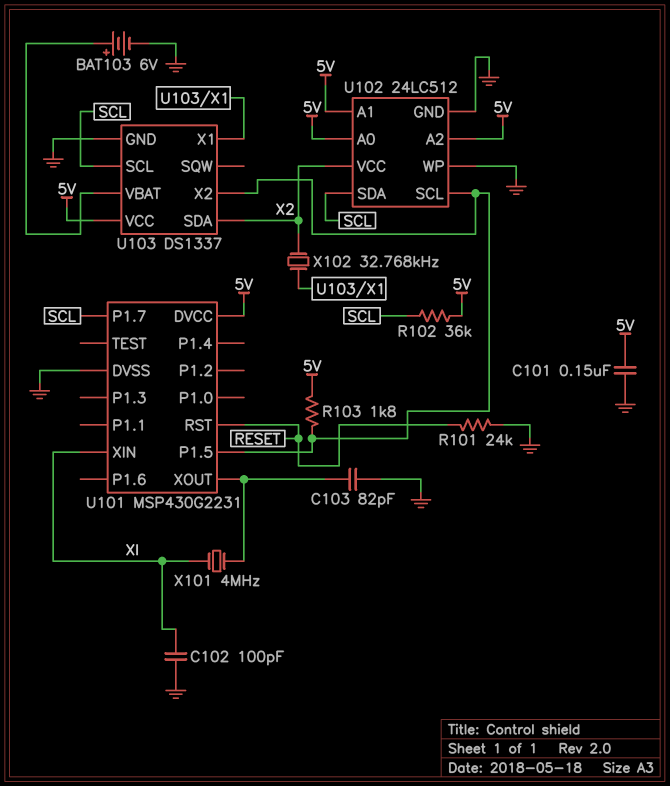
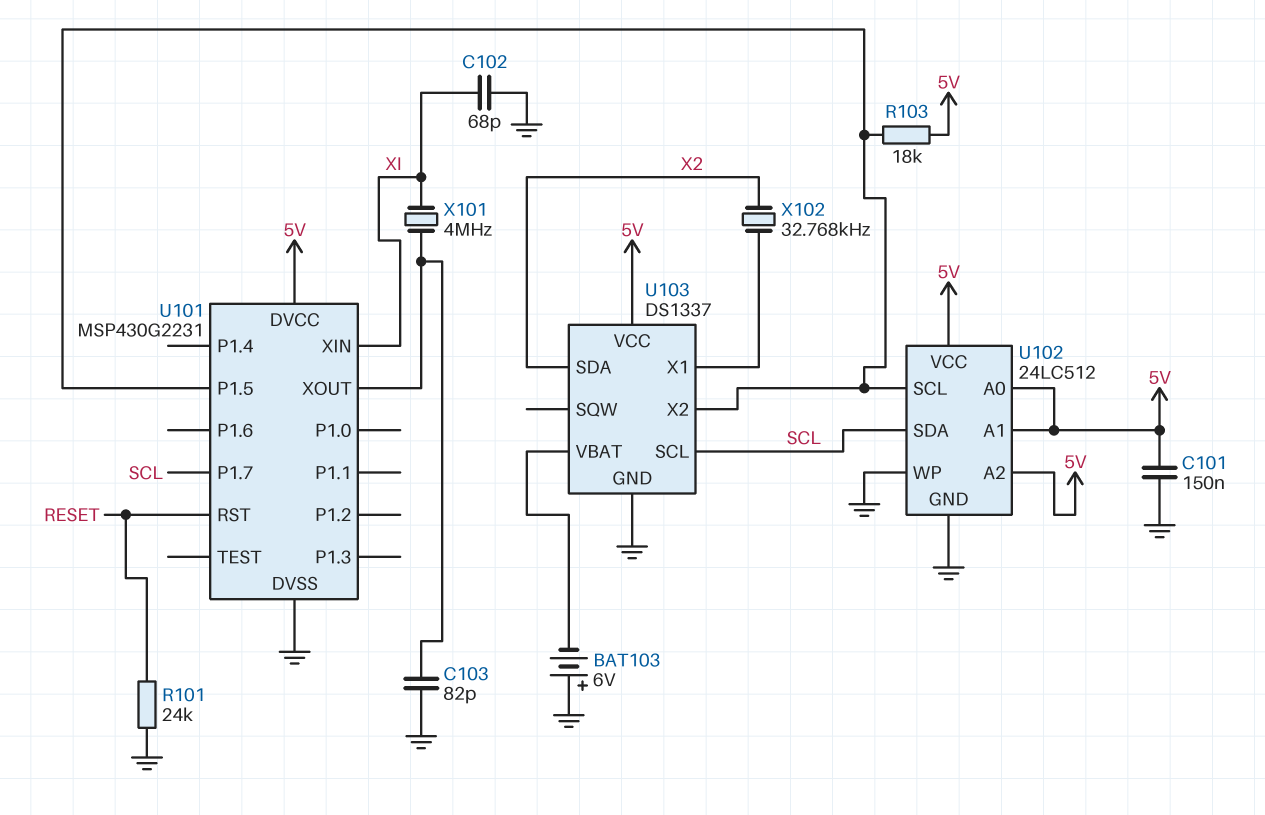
BAT103: 6V (plus U103/VBAT, minus GND) -> 6V (plus GND, minus U103/VBAT)
C102: 100pF (GND, XI) -> 68pF (GND, XI)
R102: 36k (5V, SCL) -> none
R103: 1.8k (5V, U101/P1.5) -> 18k (5V, U101/P1.5)
U102 pin VCC: X2 -> 5V

